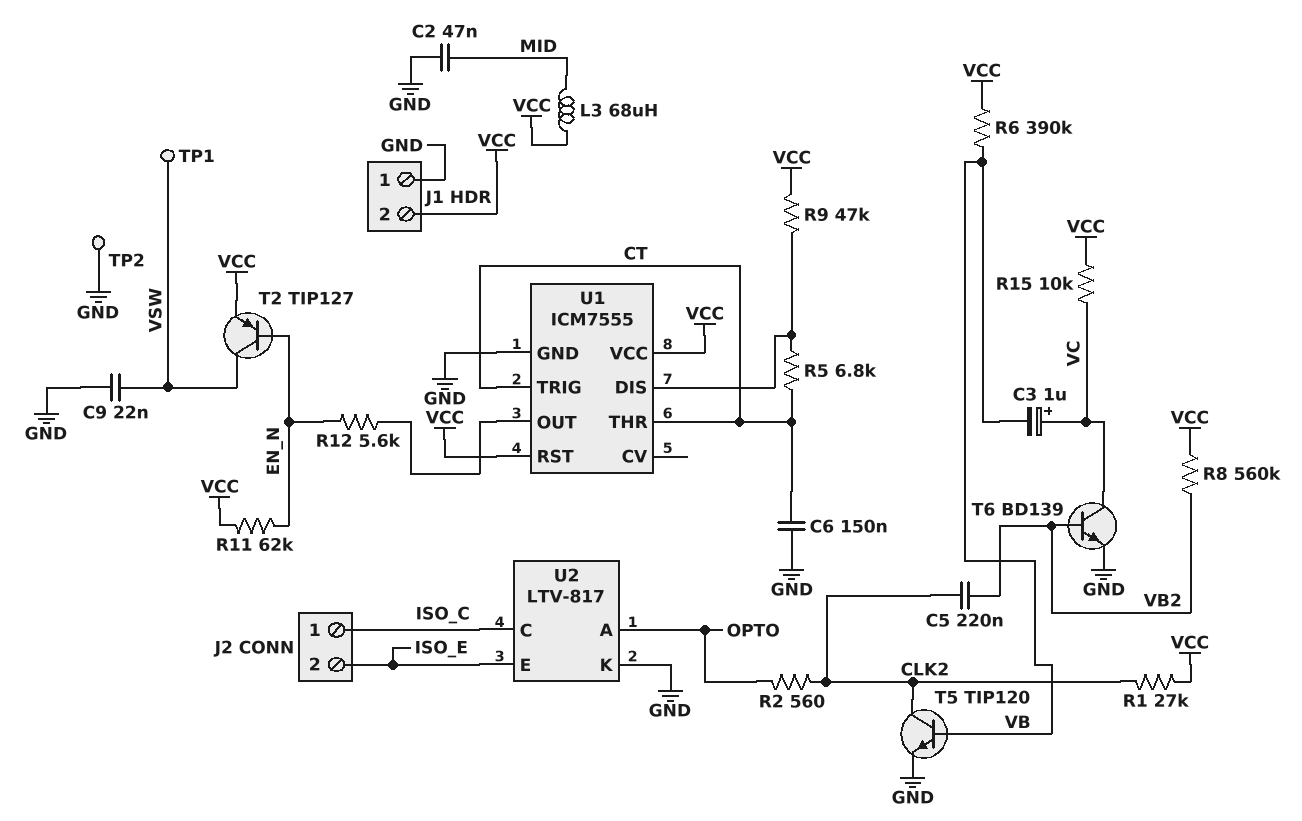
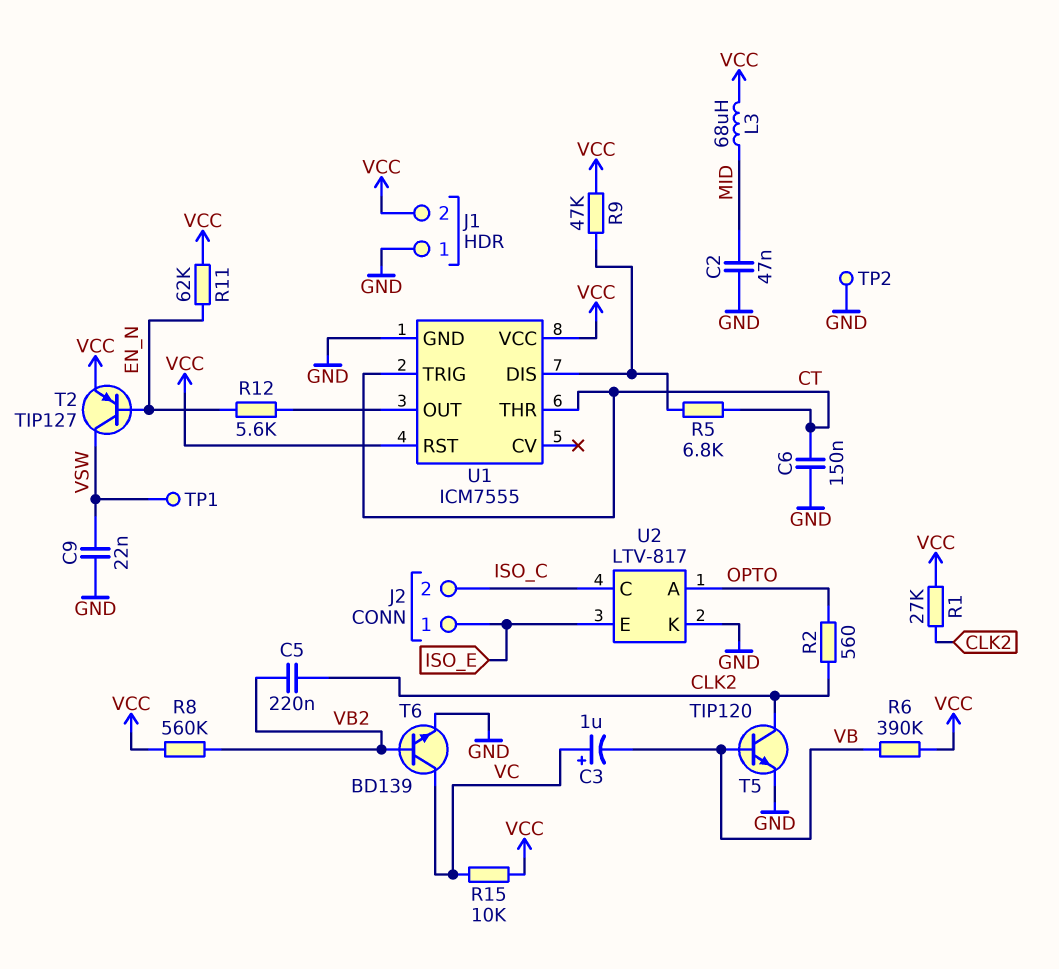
J2 pin 1: ISO_C -> ISO_E
J2 pin 2: ISO_E -> ISO_C

